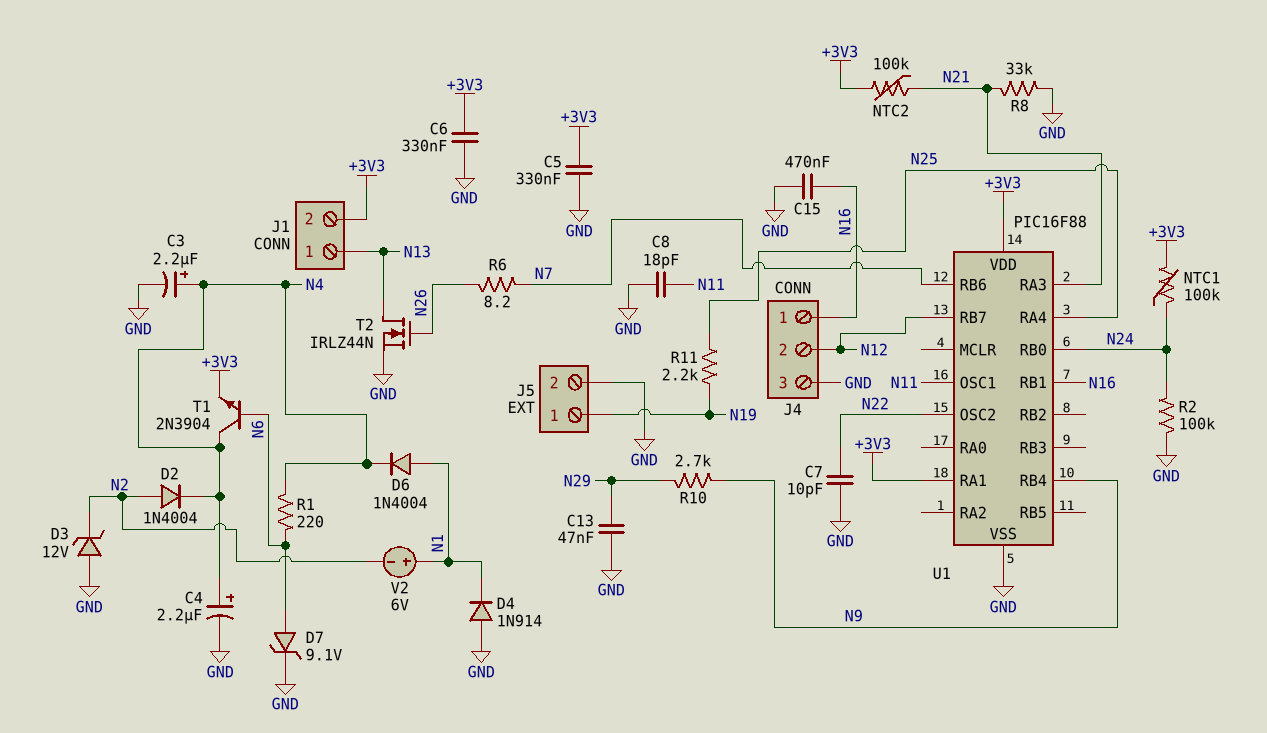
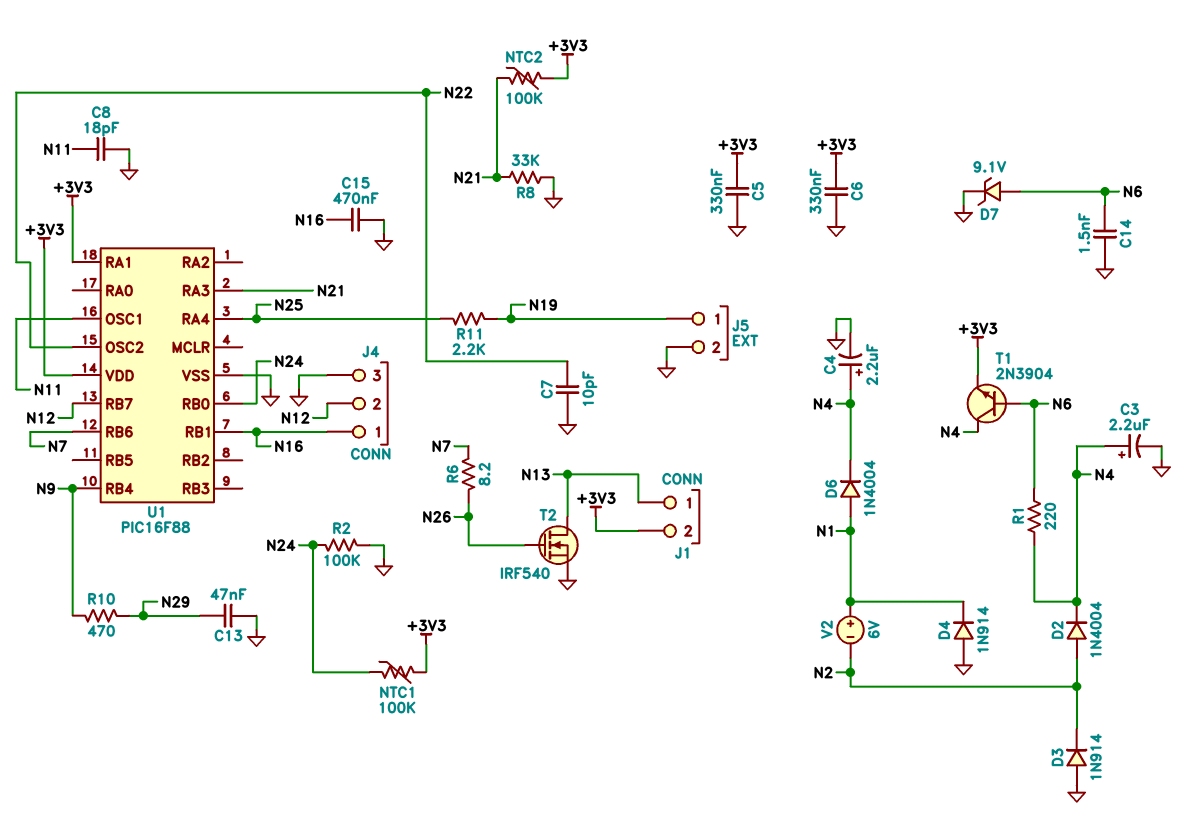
C14: none -> 1.5nF (GND, N6)
D3: zener 12V (A GND, K N2) -> diode 1N914 (A GND, K N2)
R10: 2.7k (N9, N29) -> 470 (N9, N29)
T2: NMOS IRLZ44N (G N26, D N13, S GND) -> NMOS IRF540 (G N26, D N13, S GND)

